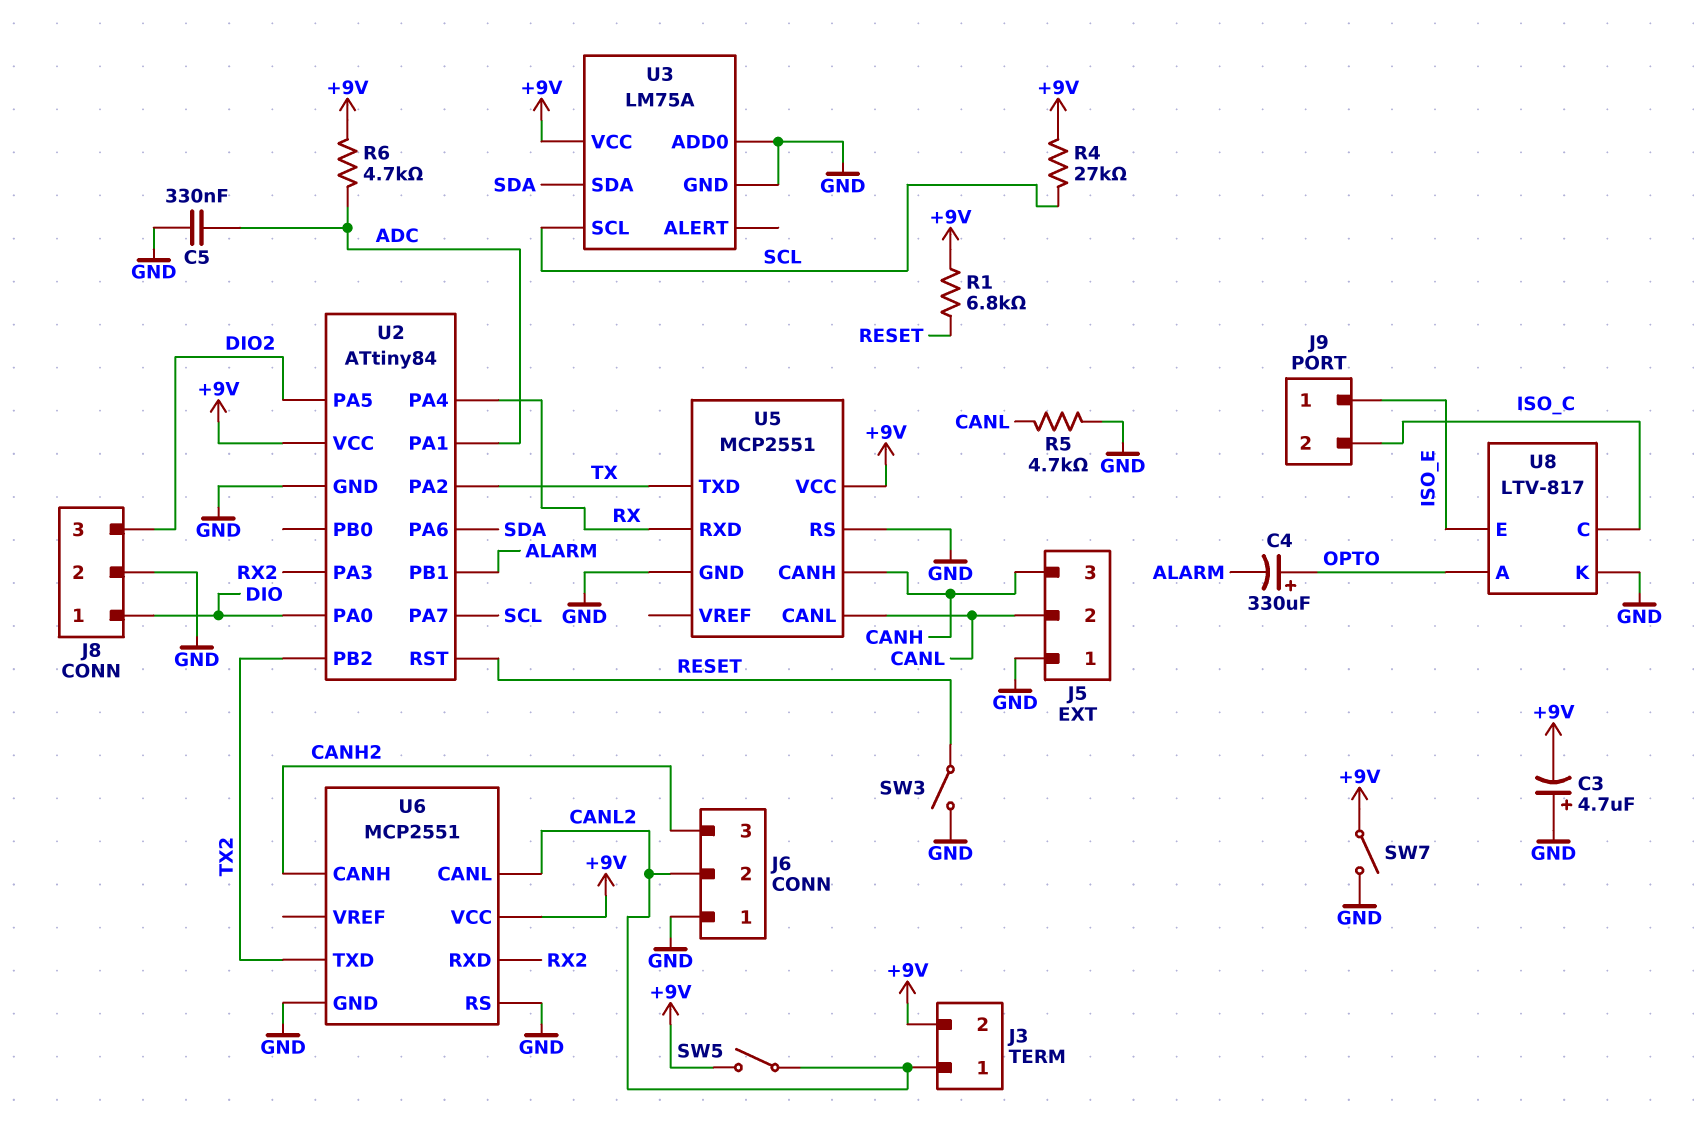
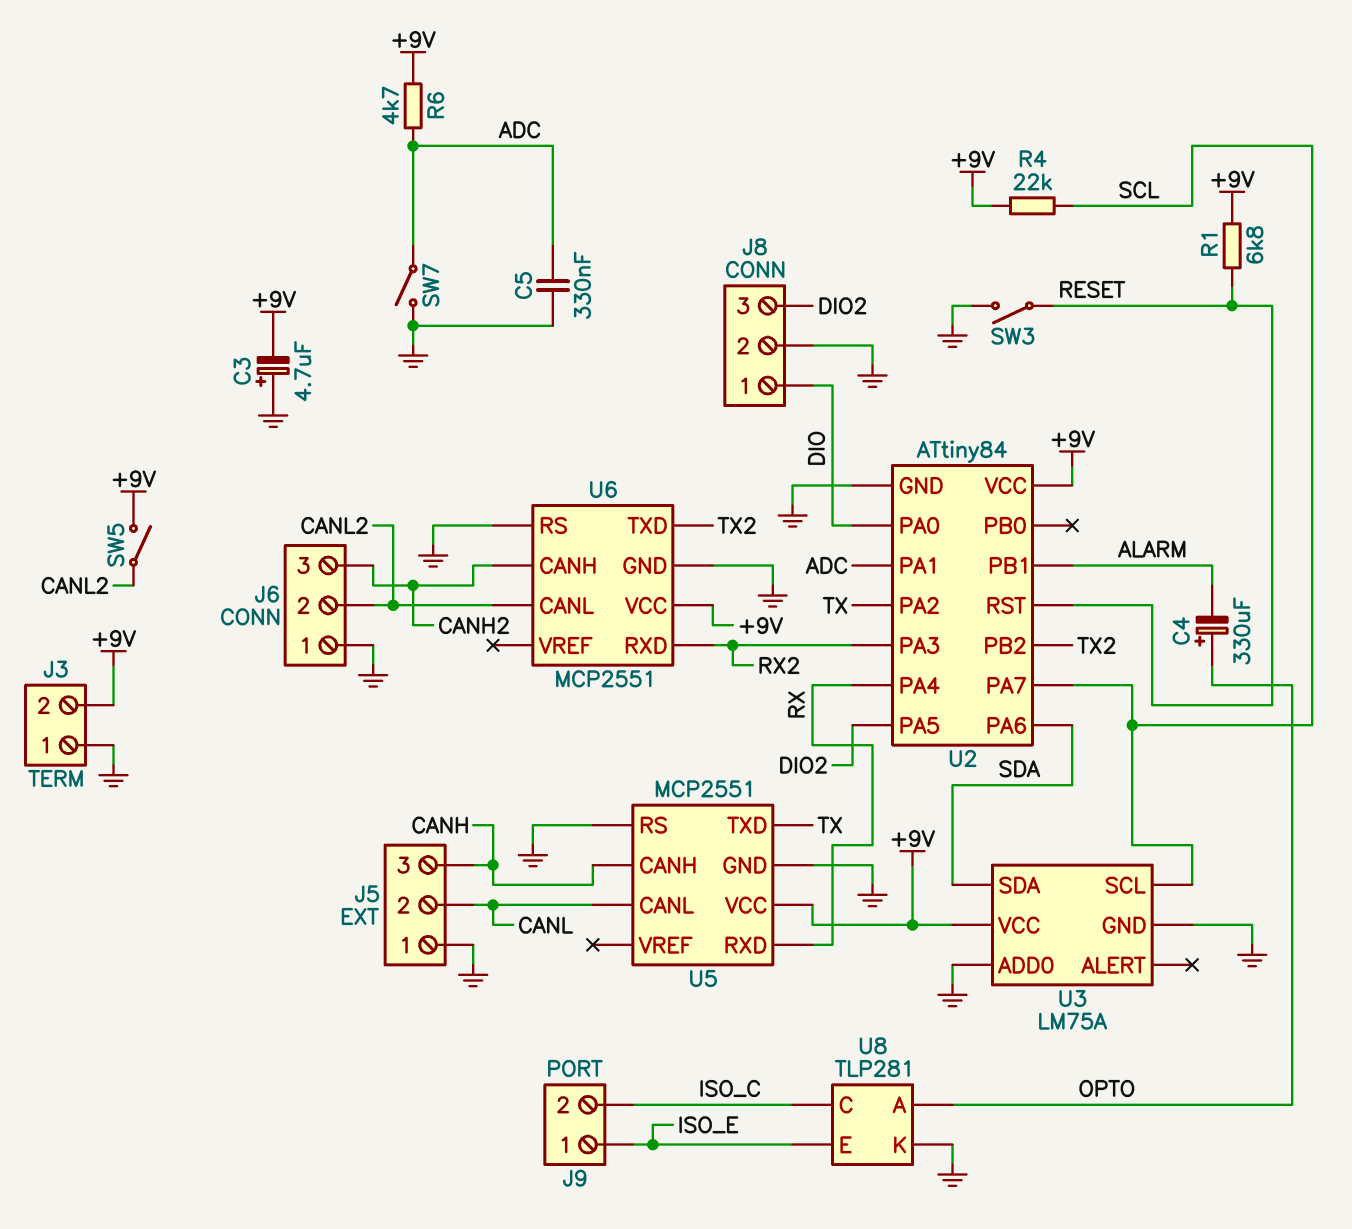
J3 pin 1: CANL2 -> GND
R4: 27k (+9V, SCL) -> 22k (+9V, SCL)
R5: 4.7k (CANL, GND) -> none
SW7: switch (+9V, GND) -> switch (ADC, GND)
U8: LTV-817 -> TLP281

